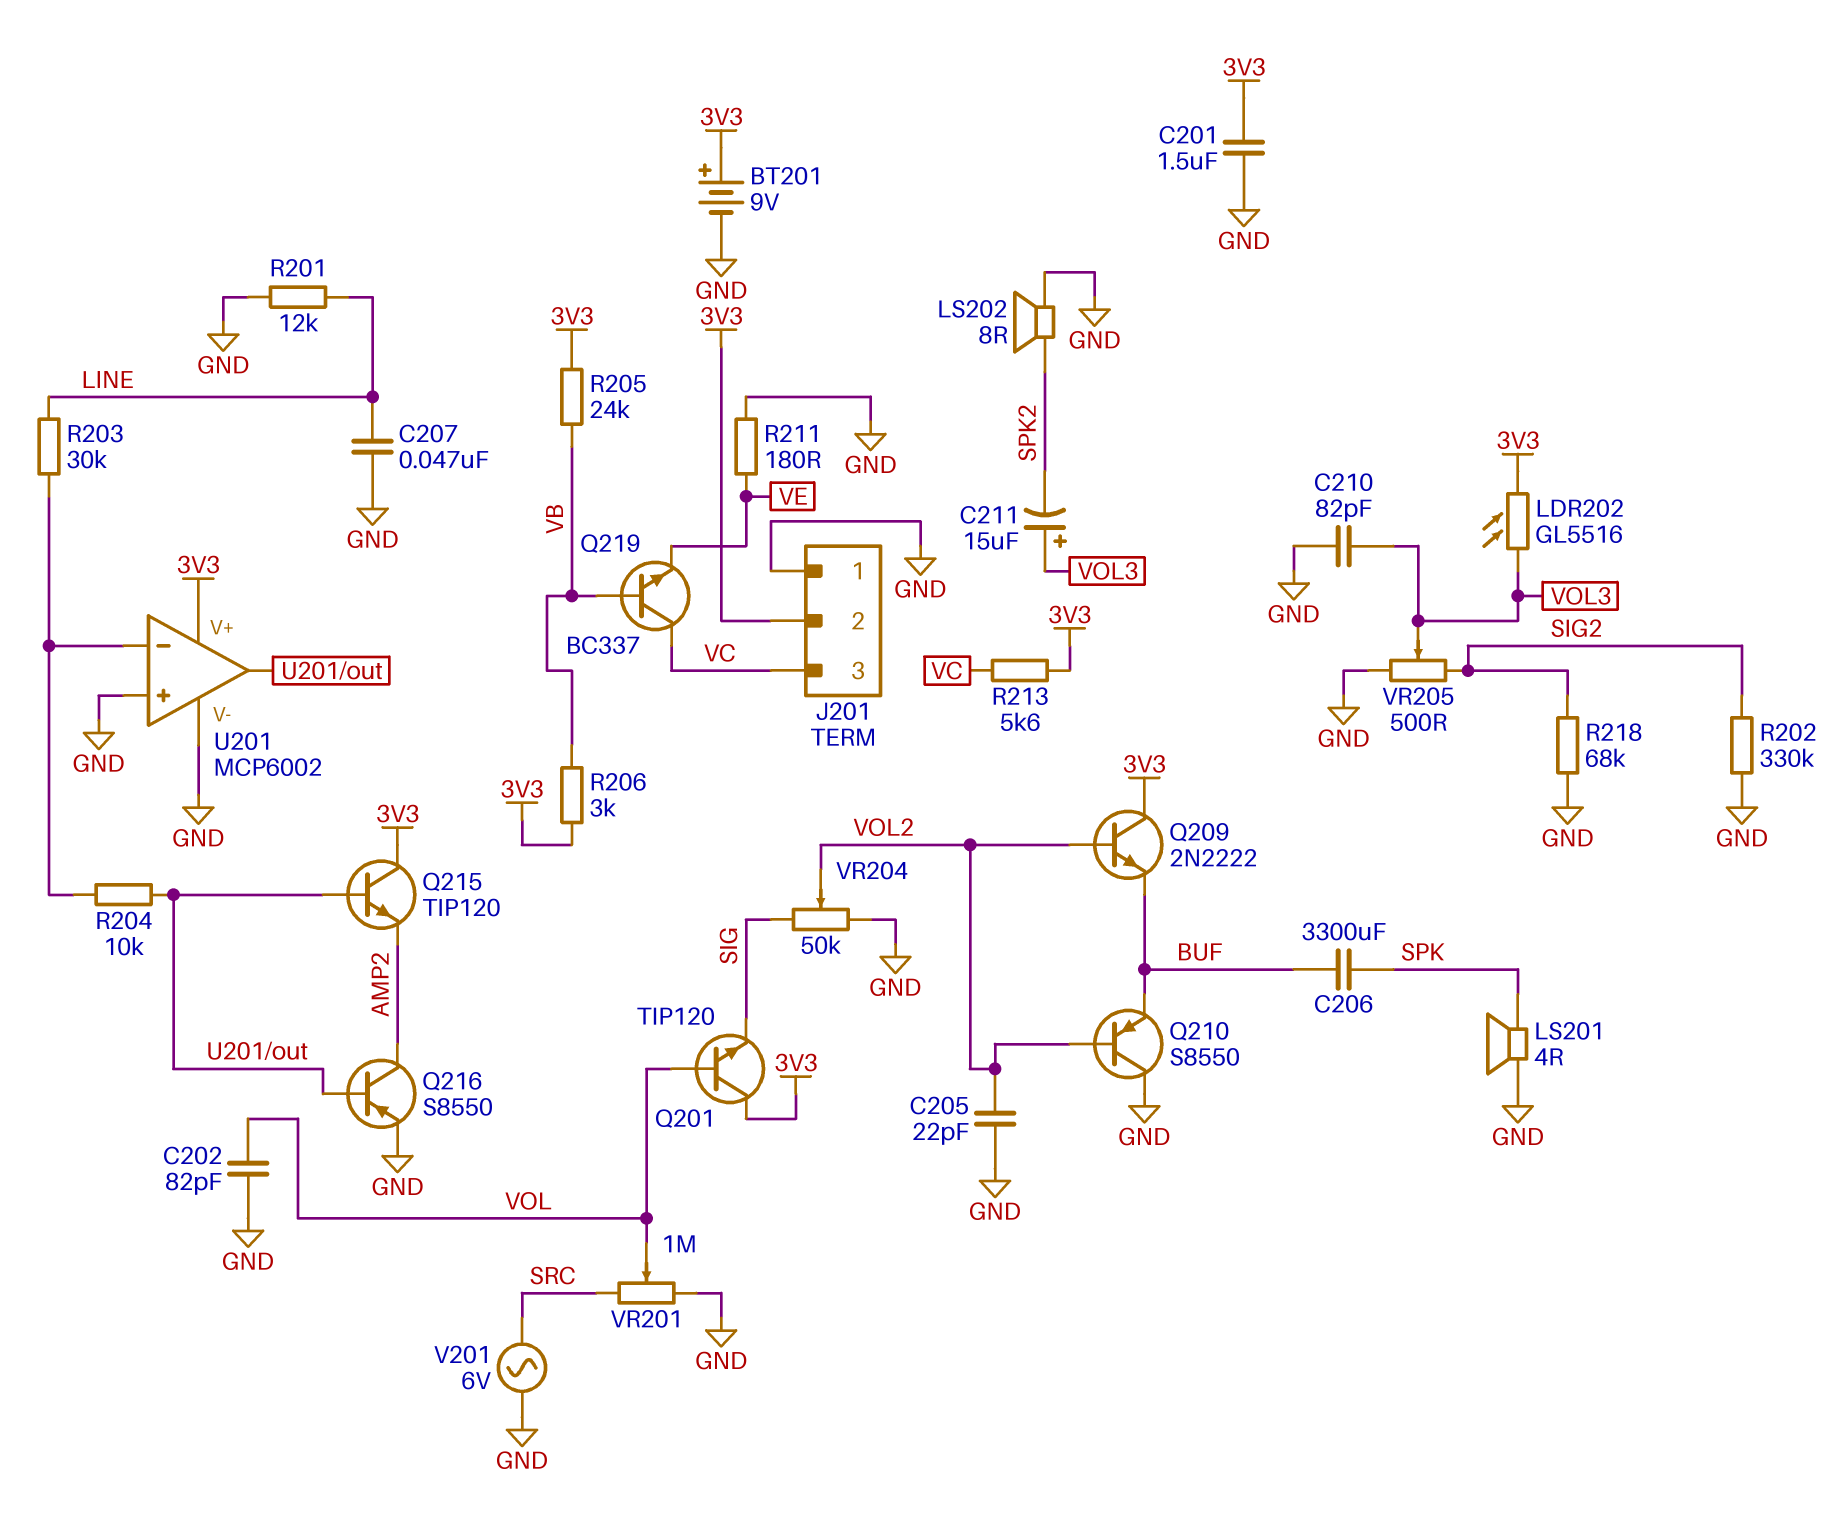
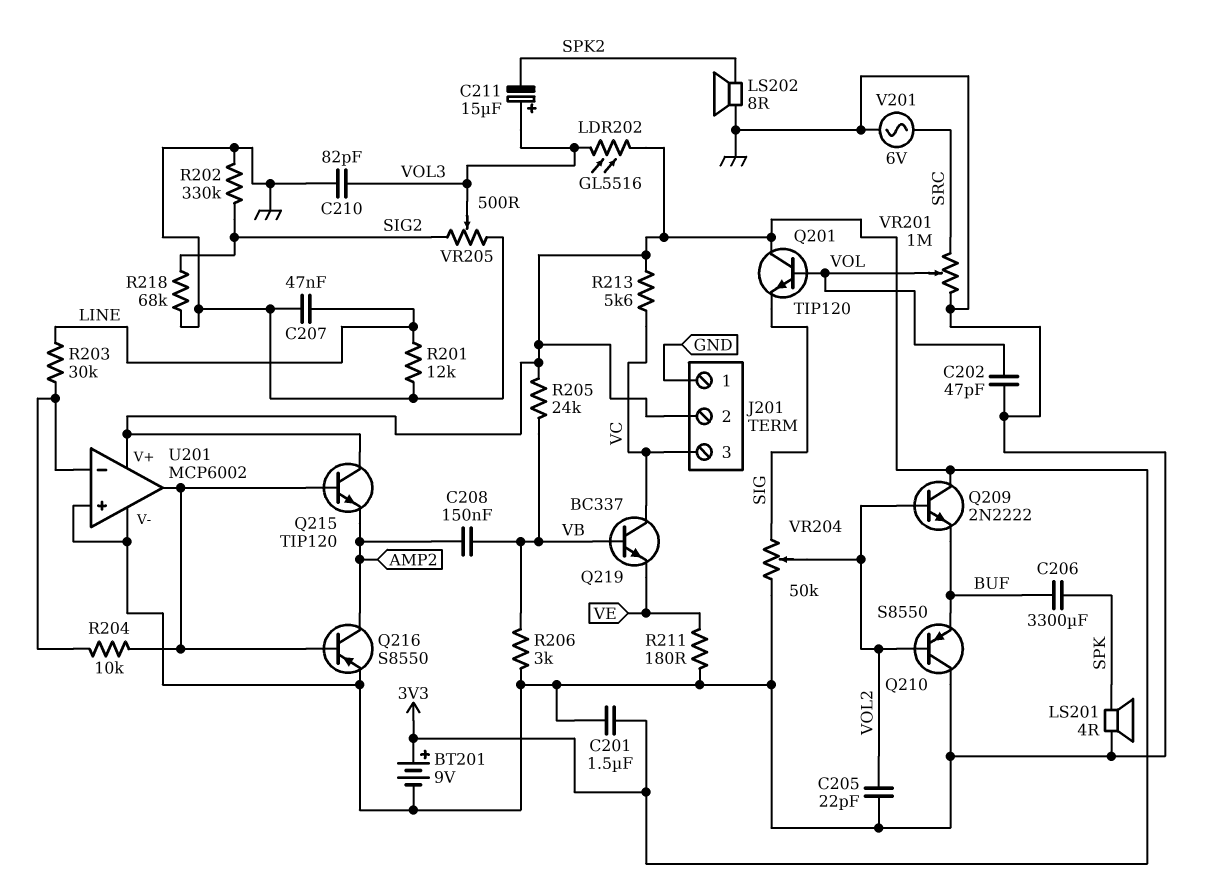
C202: 82pF (GND, VOL) -> 47pF (GND, VOL)
C208: none -> 150nF (AMP2, VB)
R206: 3k (3V3, VB) -> 3k (GND, VB)

